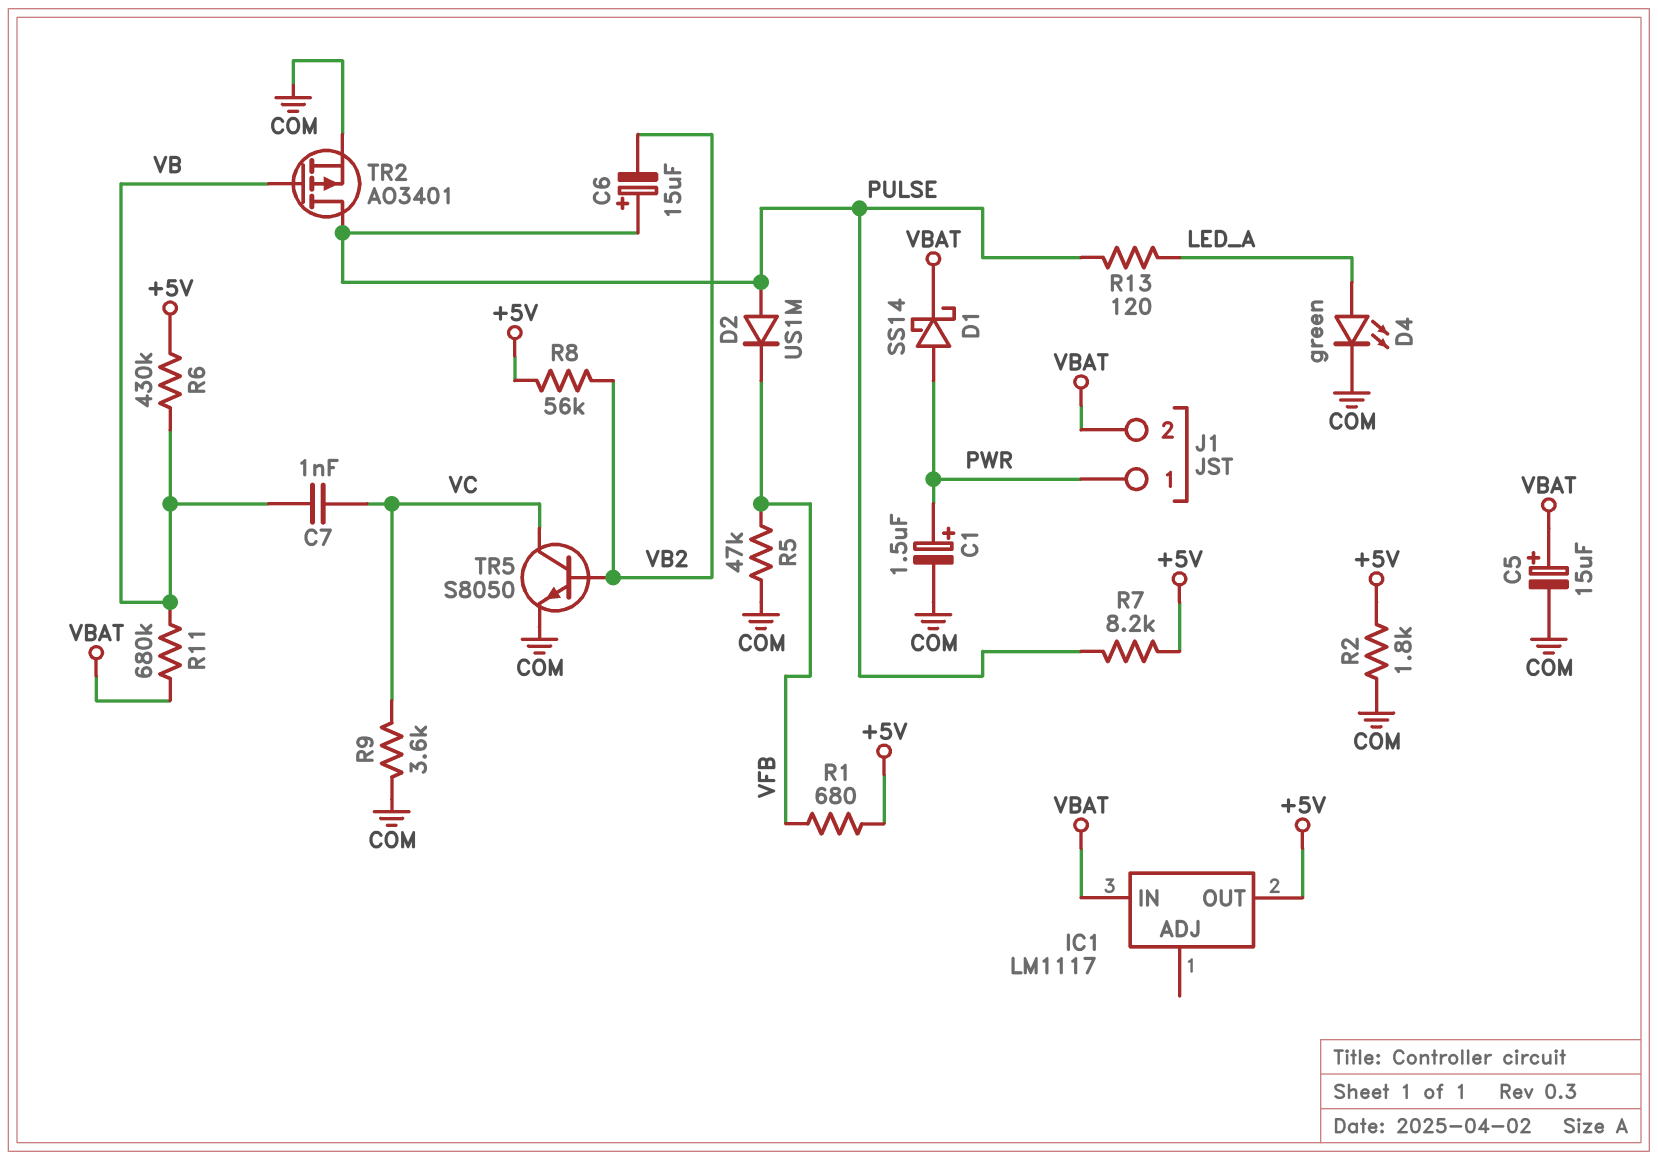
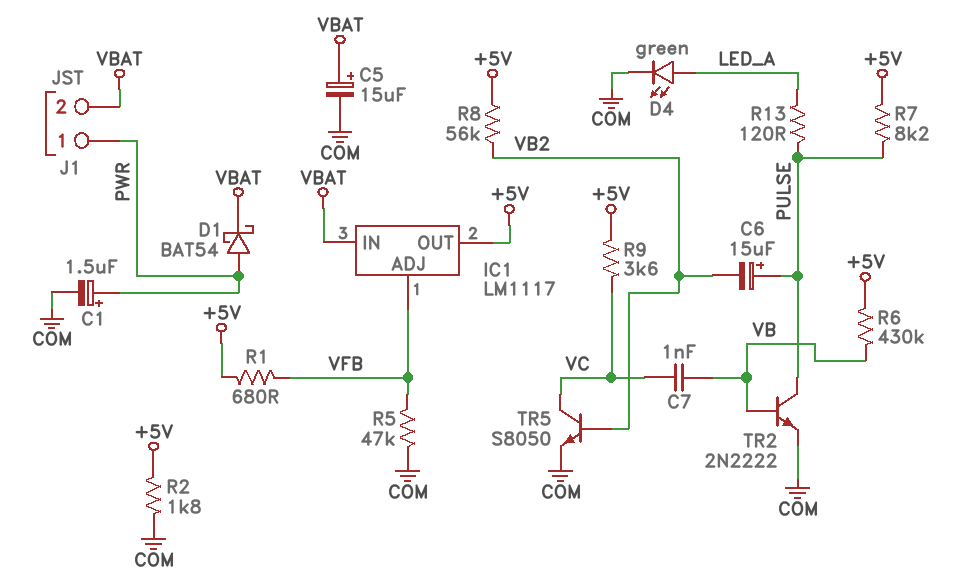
D1: schottky SS14 (A PWR, K VBAT) -> schottky BAT54 (A PWR, K VBAT)
D2: diode US1M (A PULSE, K VFB) -> none
IC1 pin ADJ: none -> VFB
R9: 3.6k (COM, VC) -> 3.6k (+5V, VC)
R11: 680k (VB, VBAT) -> none
TR2: PMOS AO3401 (G VB, D PULSE, S COM) -> NPN 2N2222 (B VB, C PULSE, E COM)

